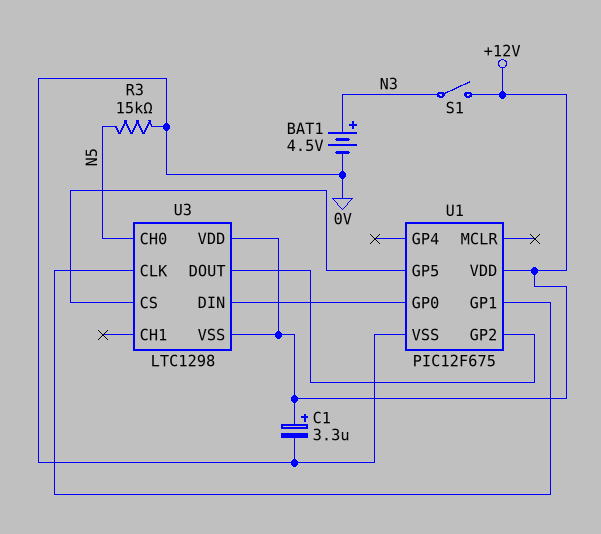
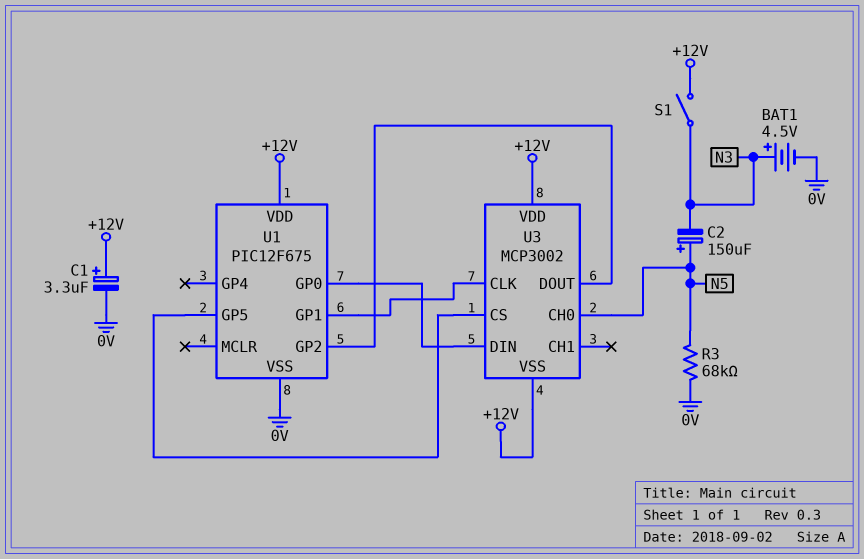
C2: none -> 150uF (plus N5, minus N3)
R3: 15k (0V, N5) -> 68k (0V, N5)
U3: LTC1298 -> MCP3002

